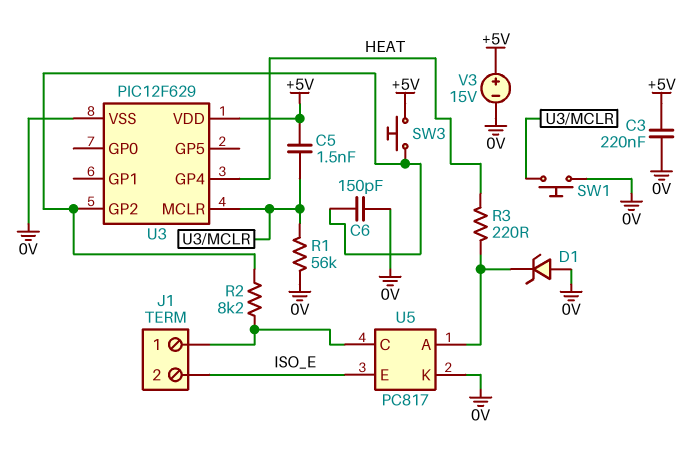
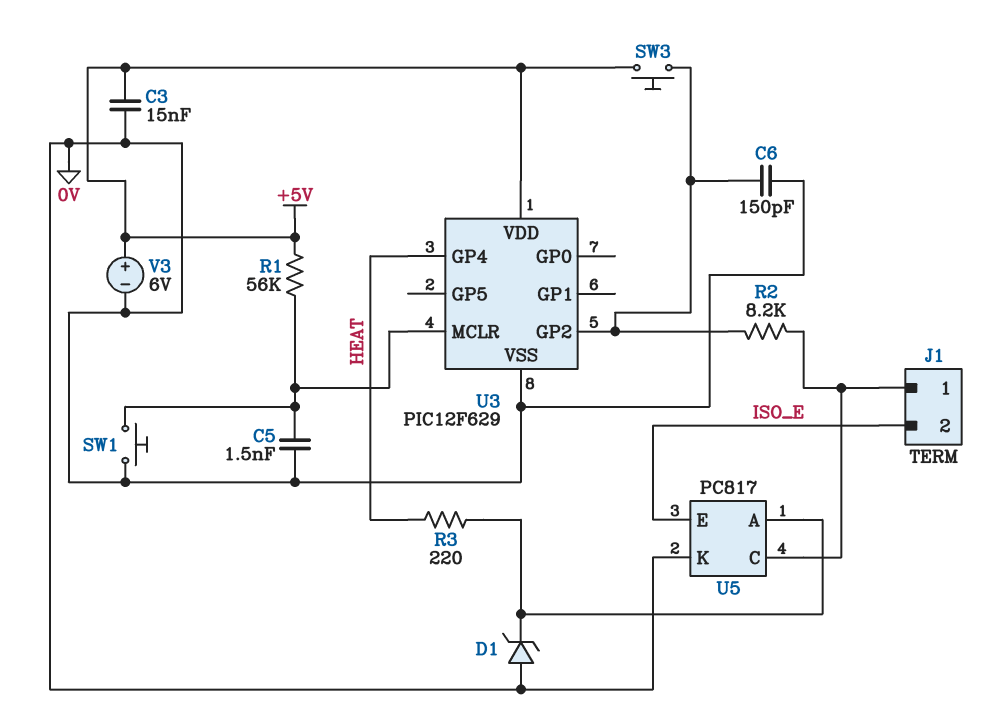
C3: 220nF (+5V, 0V) -> 15nF (+5V, 0V)
C5: 1.5nF (+5V, U3/MCLR) -> 1.5nF (0V, U3/MCLR)
R1: 56k (0V, U3/MCLR) -> 56k (+5V, U3/MCLR)
V3: 15V (plus +5V, minus 0V) -> 6V (plus +5V, minus 0V)

